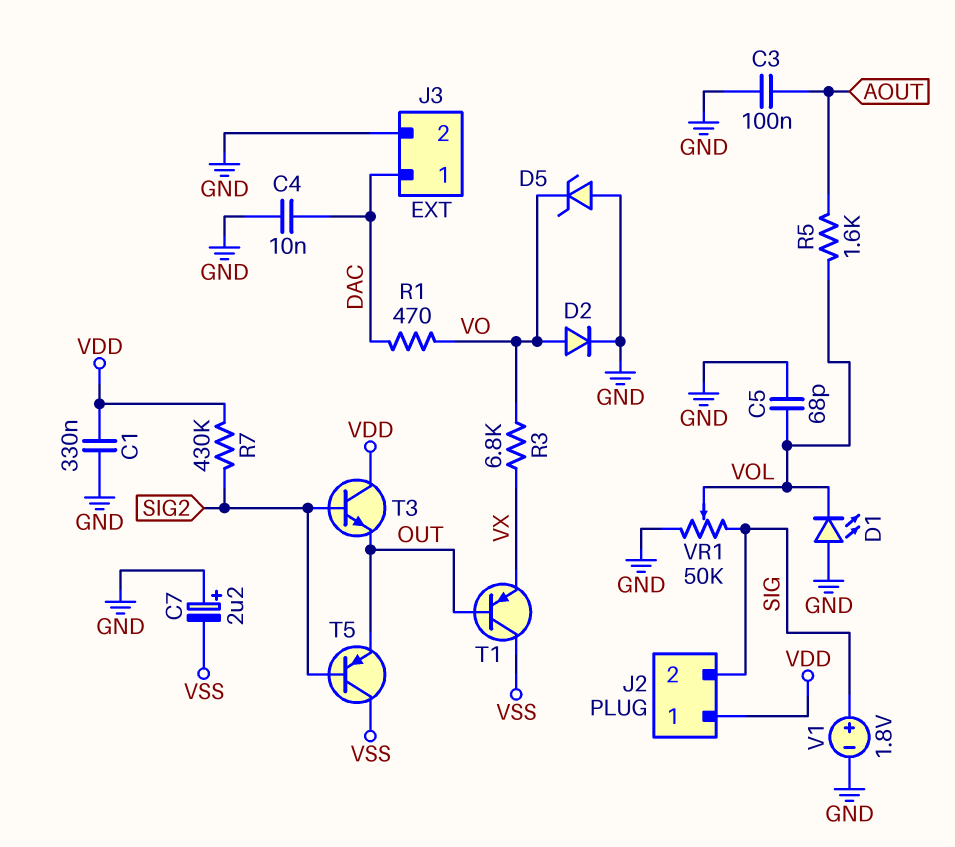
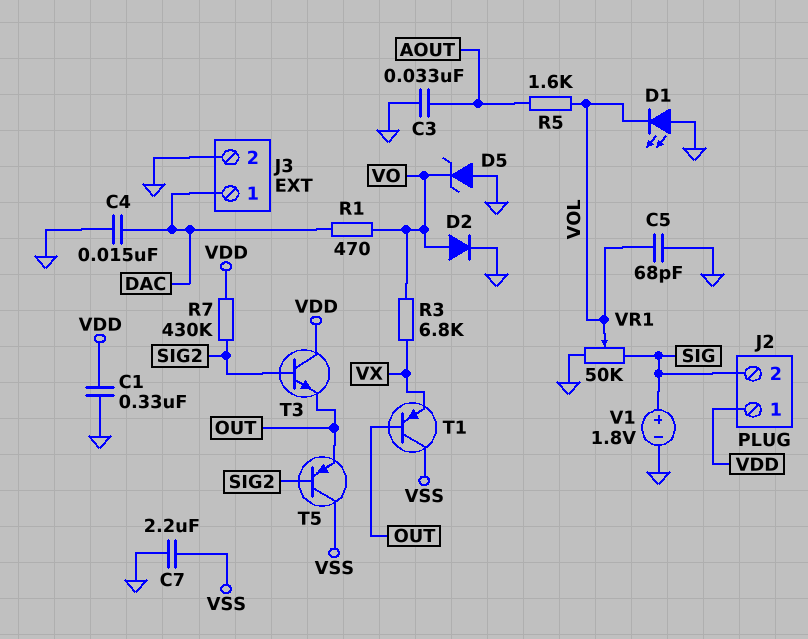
C3: 100nF (AOUT, GND) -> 33nF (AOUT, GND)
C4: 10nF (DAC, GND) -> 15nF (DAC, GND)
C7: 2.2uF (plus GND, minus VSS) -> 2.2uF (GND, VSS)

